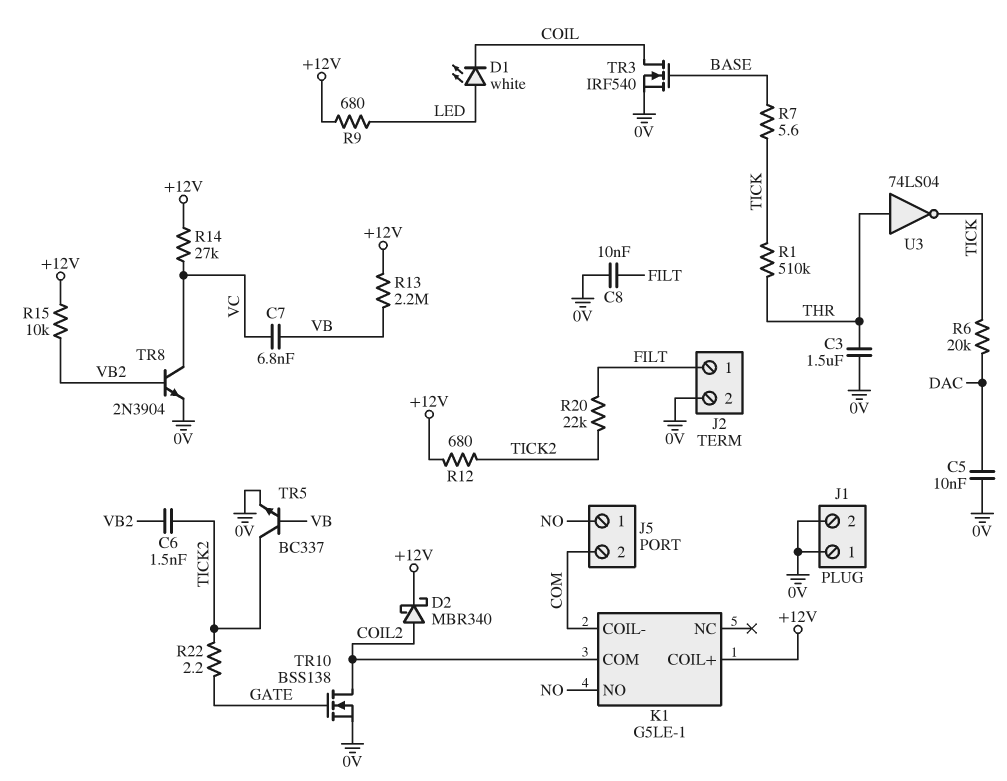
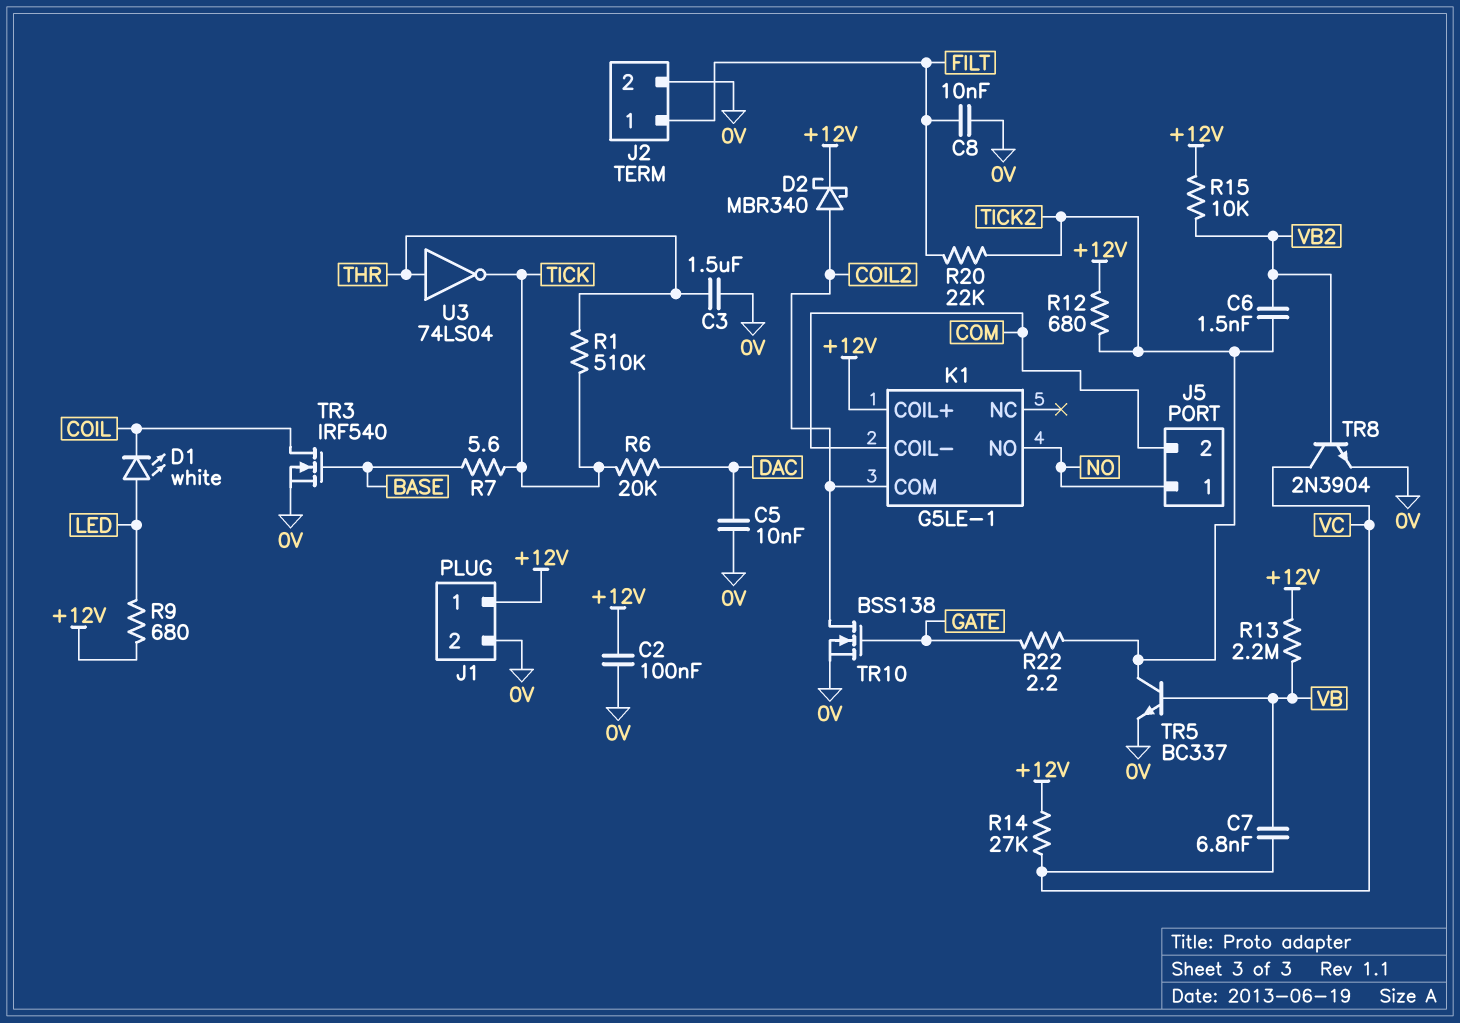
C2: none -> 100nF (+12V, 0V)
J1 pin 1: 0V -> +12V

